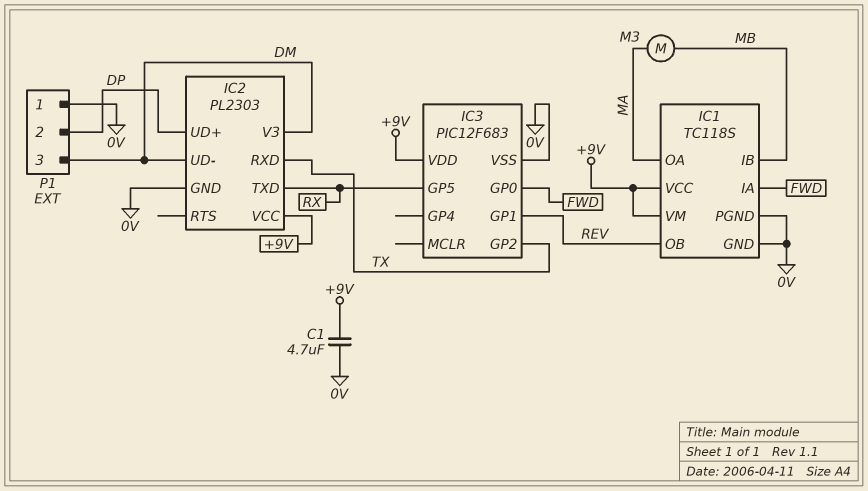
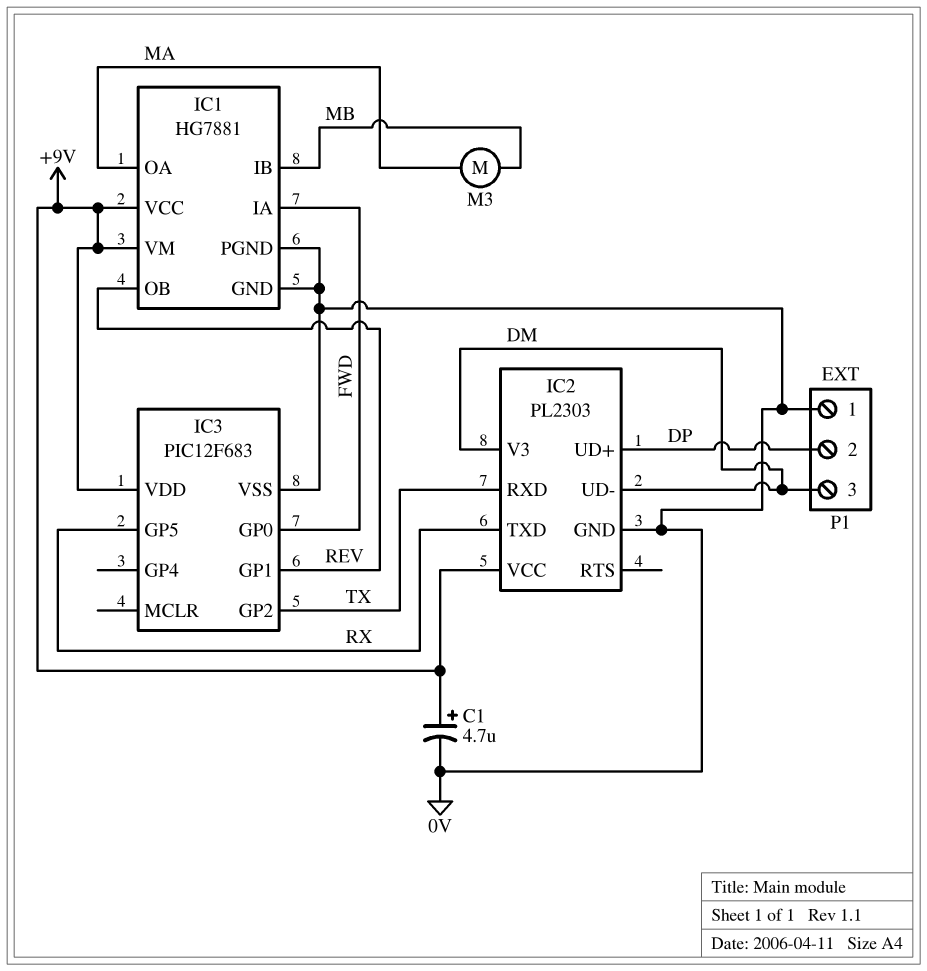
C1: 4.7uF (+9V, 0V) -> 4.7uF (plus +9V, minus 0V)
IC1: TC118S -> HG7881

